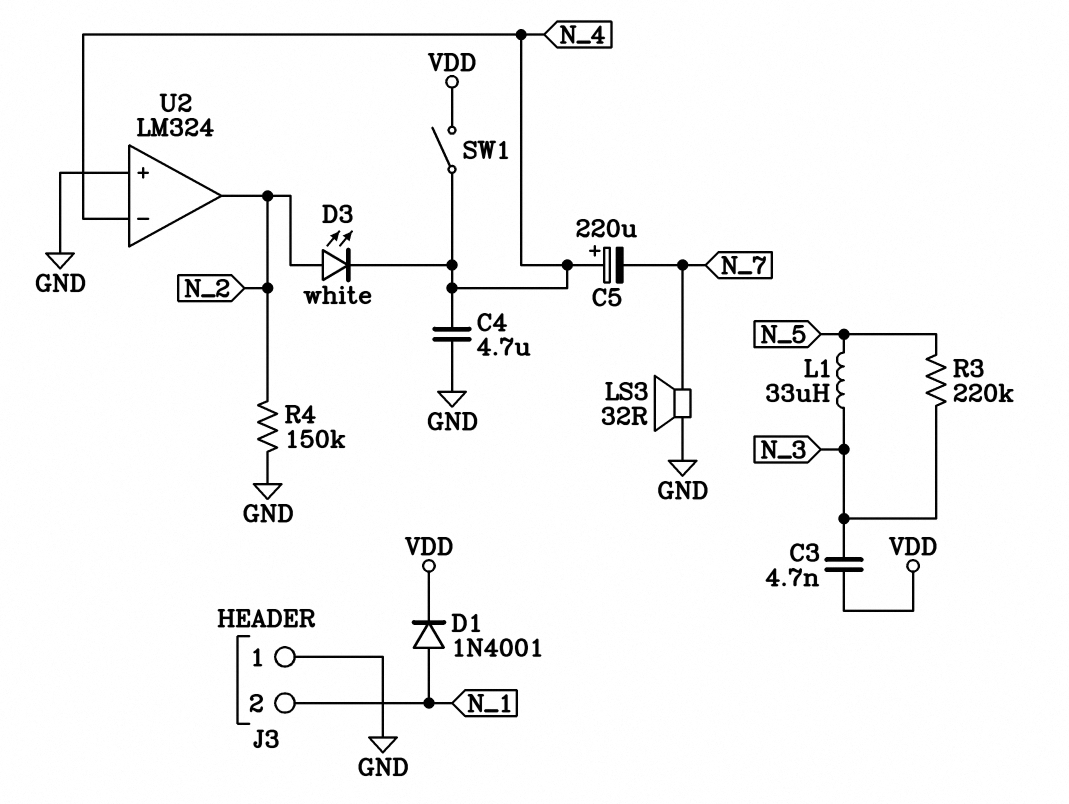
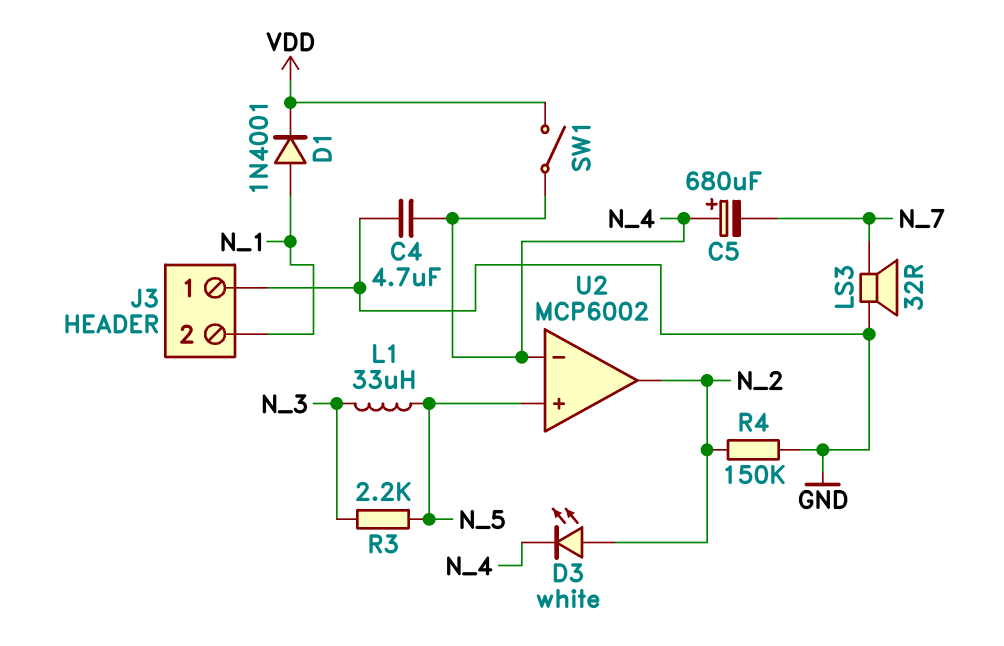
C3: 4.7nF (N_3, VDD) -> none
C5: 220uF (plus N_4, minus N_7) -> 680uF (plus N_4, minus N_7)
R3: 220k (N_3, N_5) -> 2.2k (N_3, N_5)
U2: LM324 -> MCP6002
U2 pin in+: GND -> N_5

